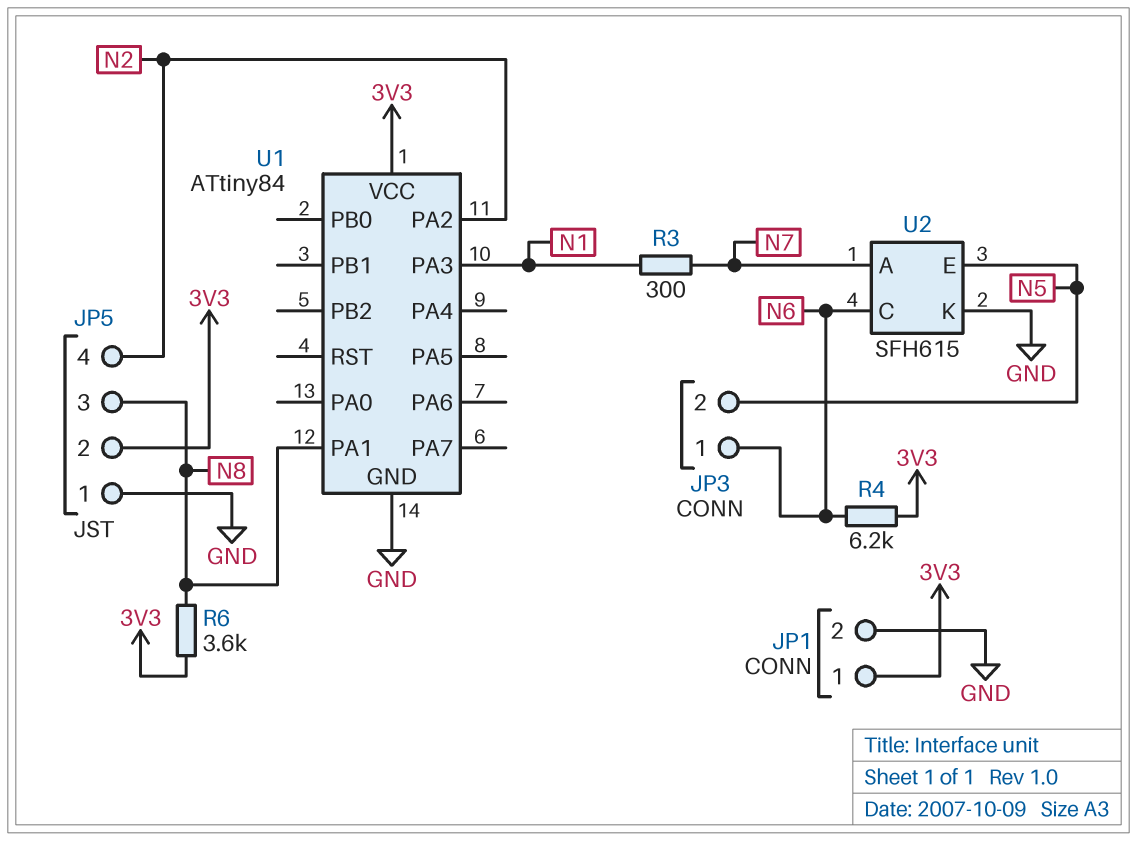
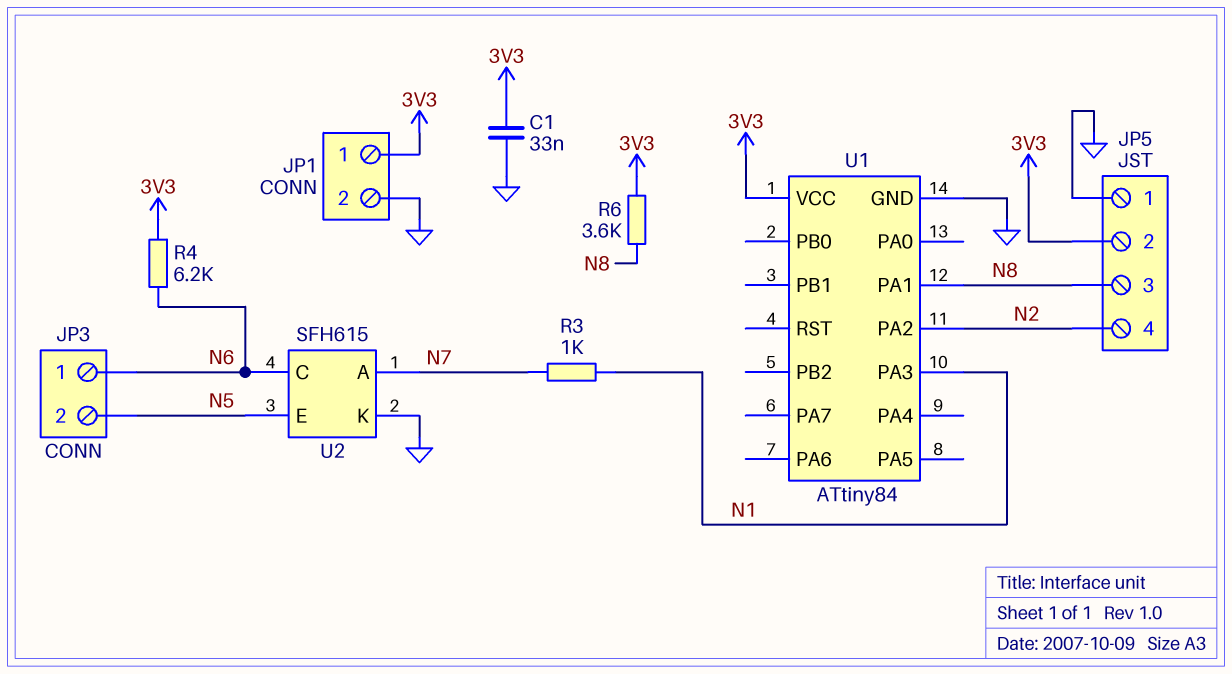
C1: none -> 33nF (3V3, GND)
R3: 300 (N1, N7) -> 1k (N1, N7)

